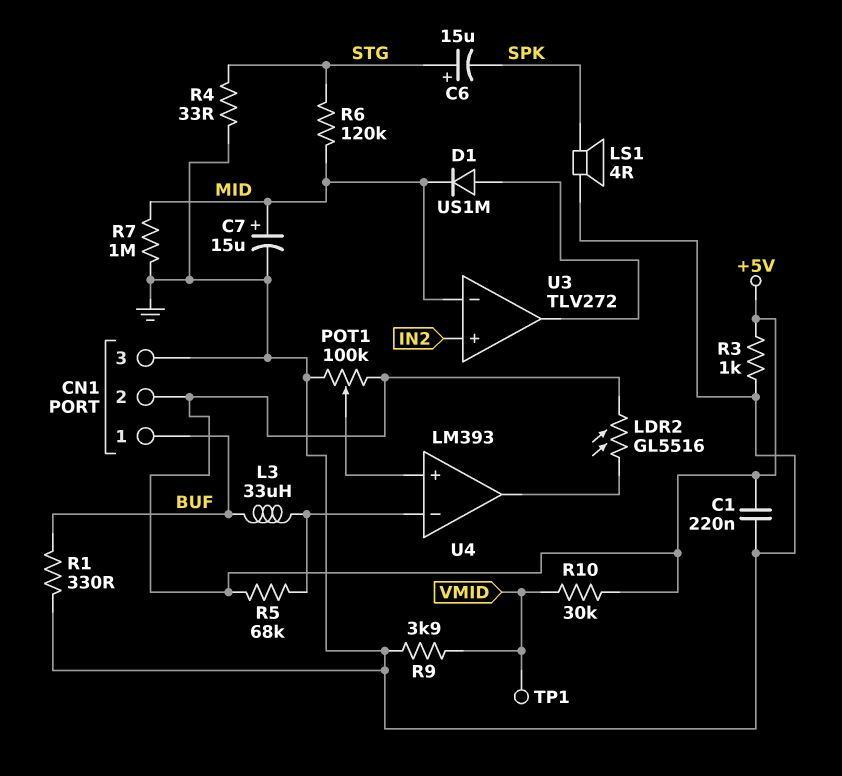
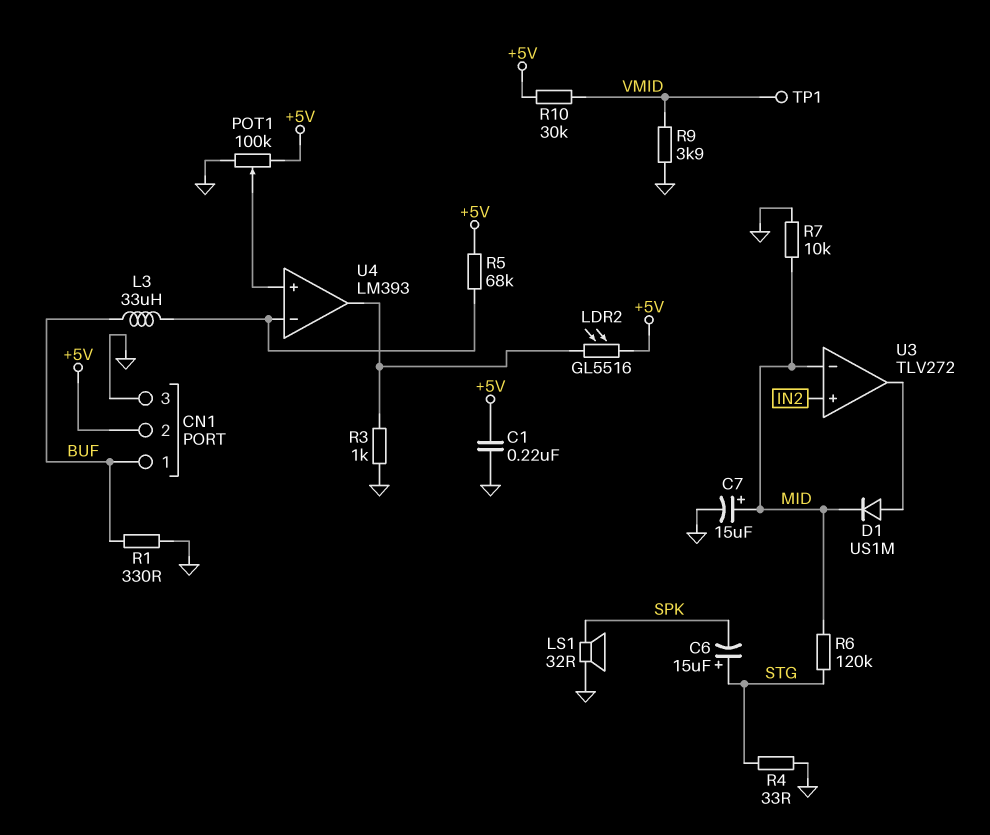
LS1: speaker 4R (GND, SPK) -> speaker 32R (GND, SPK)
R3: 1k (+5V, GND) -> 1k (GND, U4/out)
R7: 1M (GND, MID) -> 10k (GND, MID)

